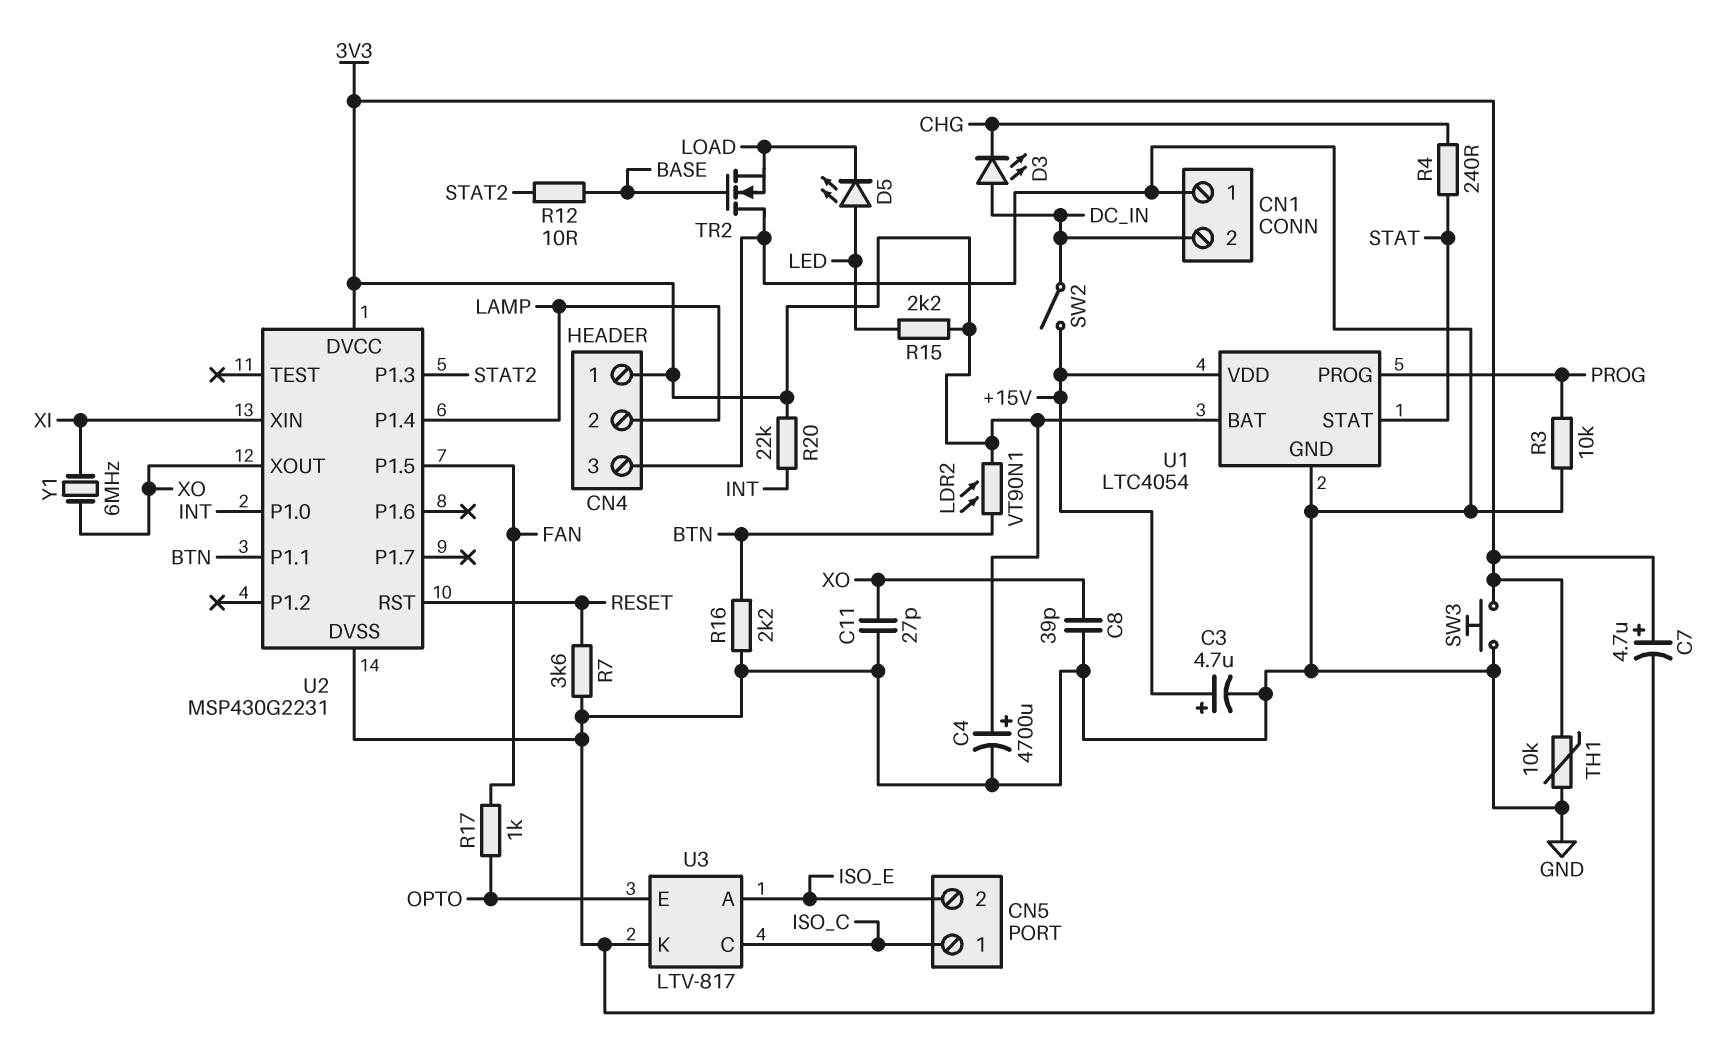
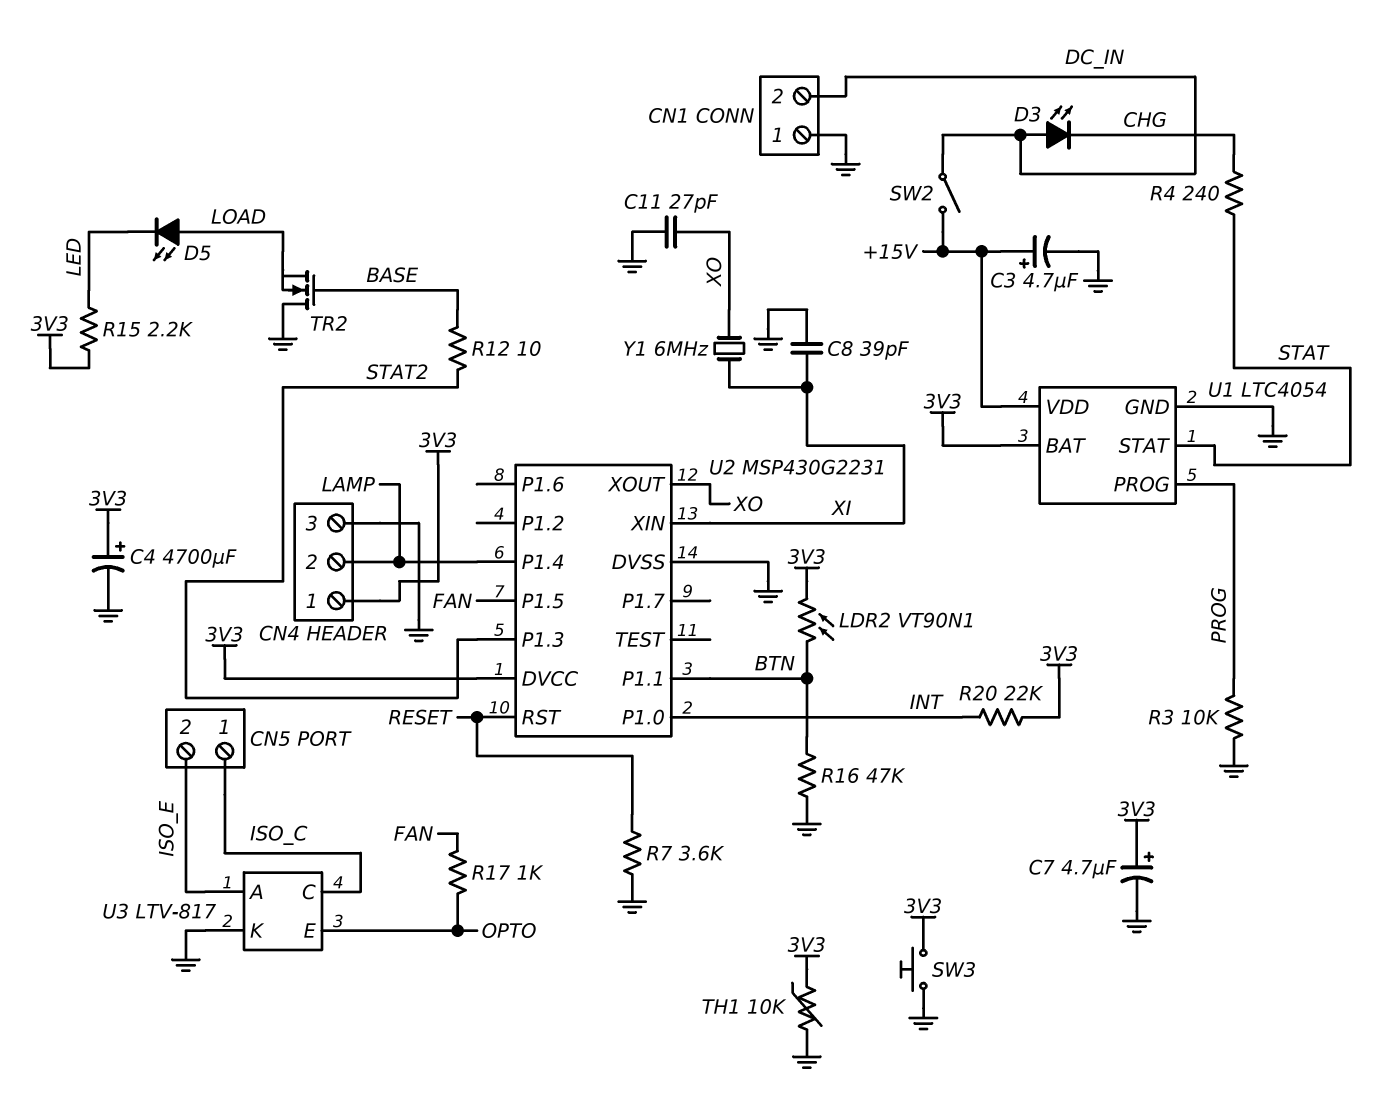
C8: 39pF (GND, XO) -> 39pF (GND, XI)
D5: LED (A LED, K LOAD) -> LED (A LOAD, K LED)
R16: 2.2k (BTN, GND) -> 47k (BTN, GND)

